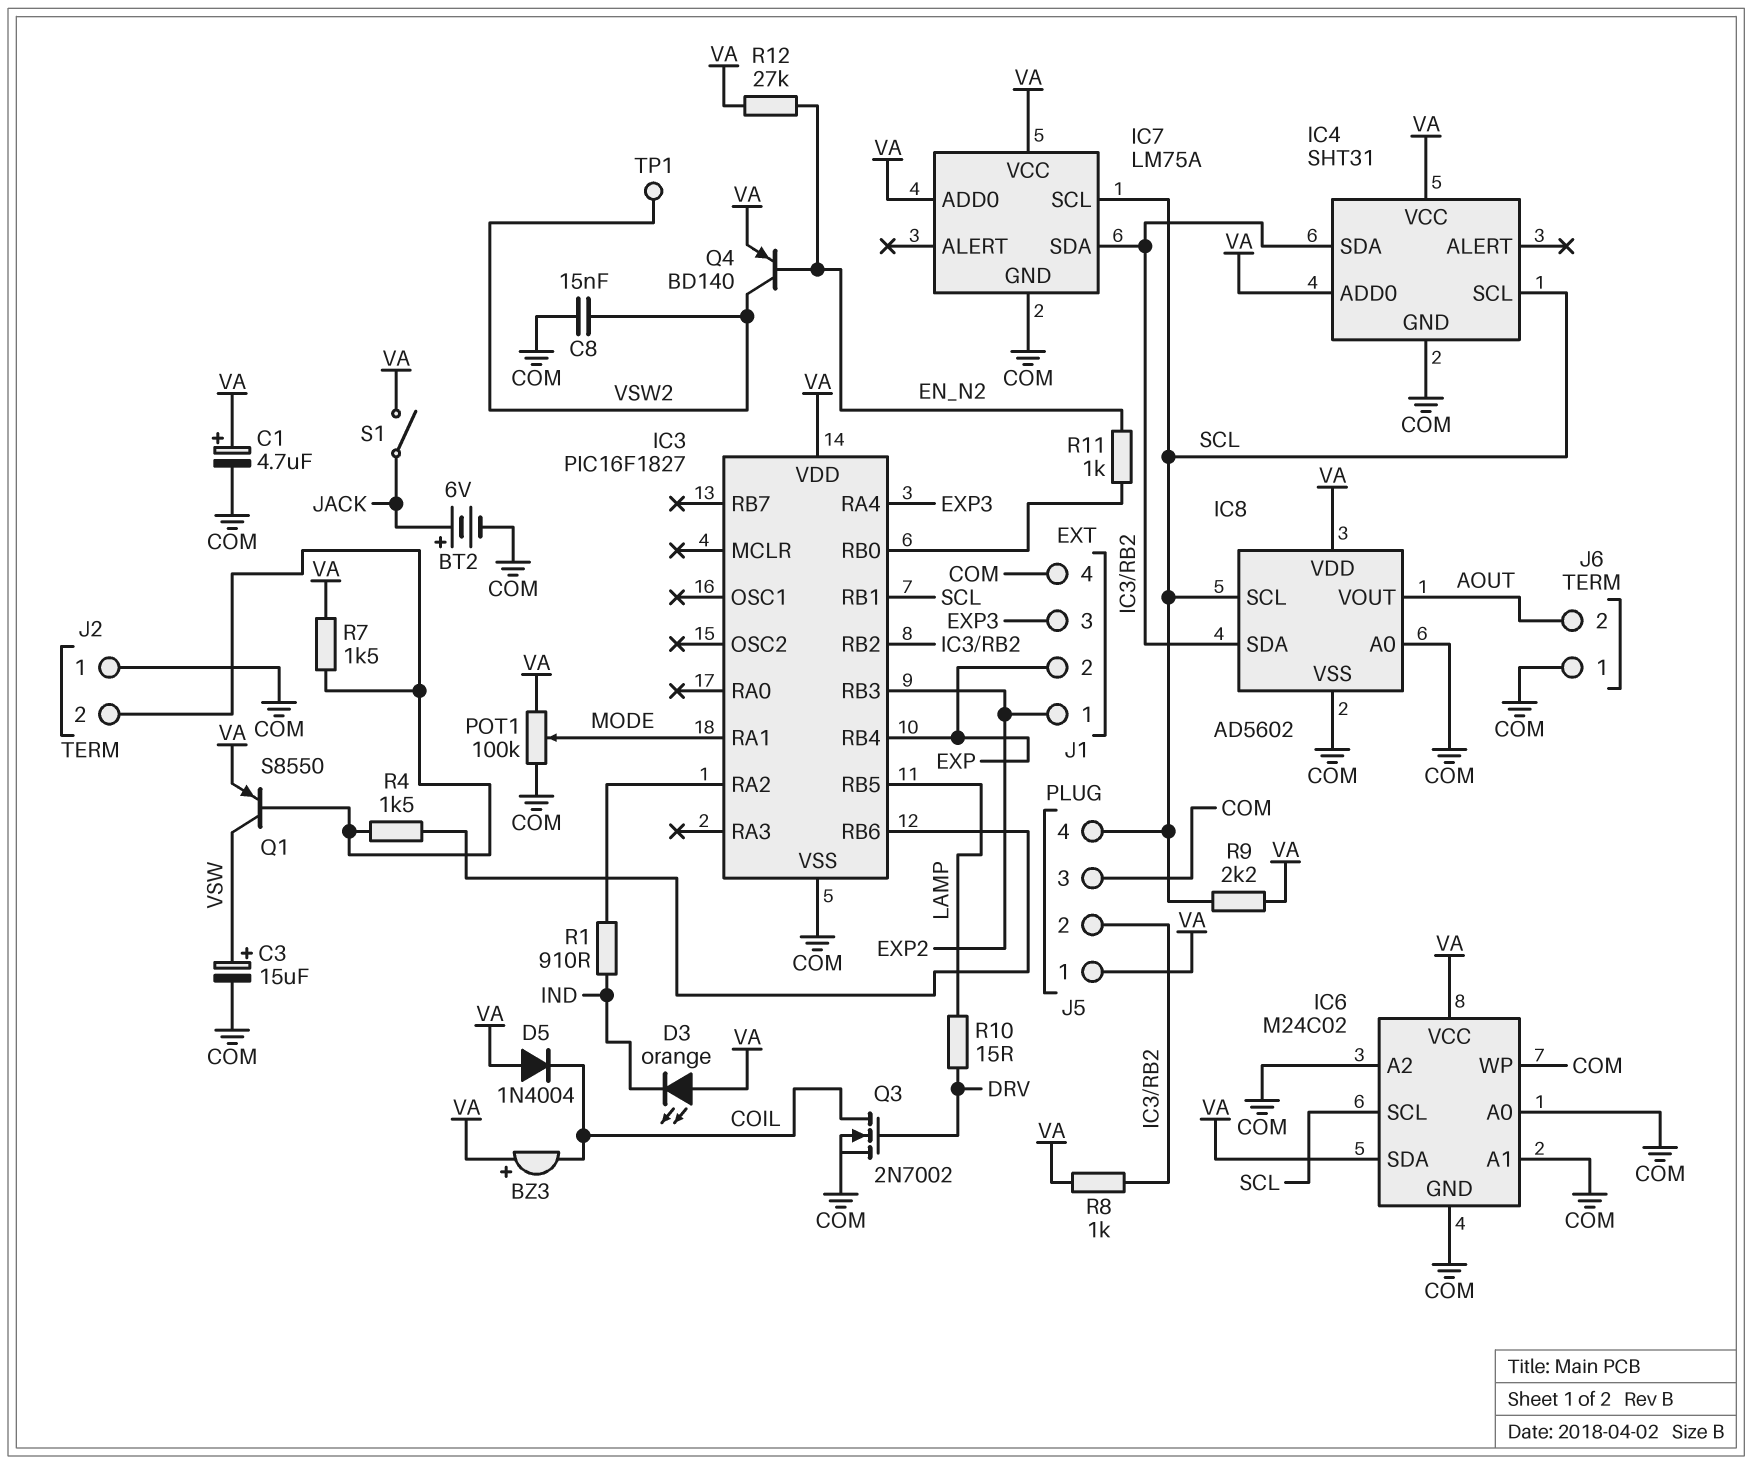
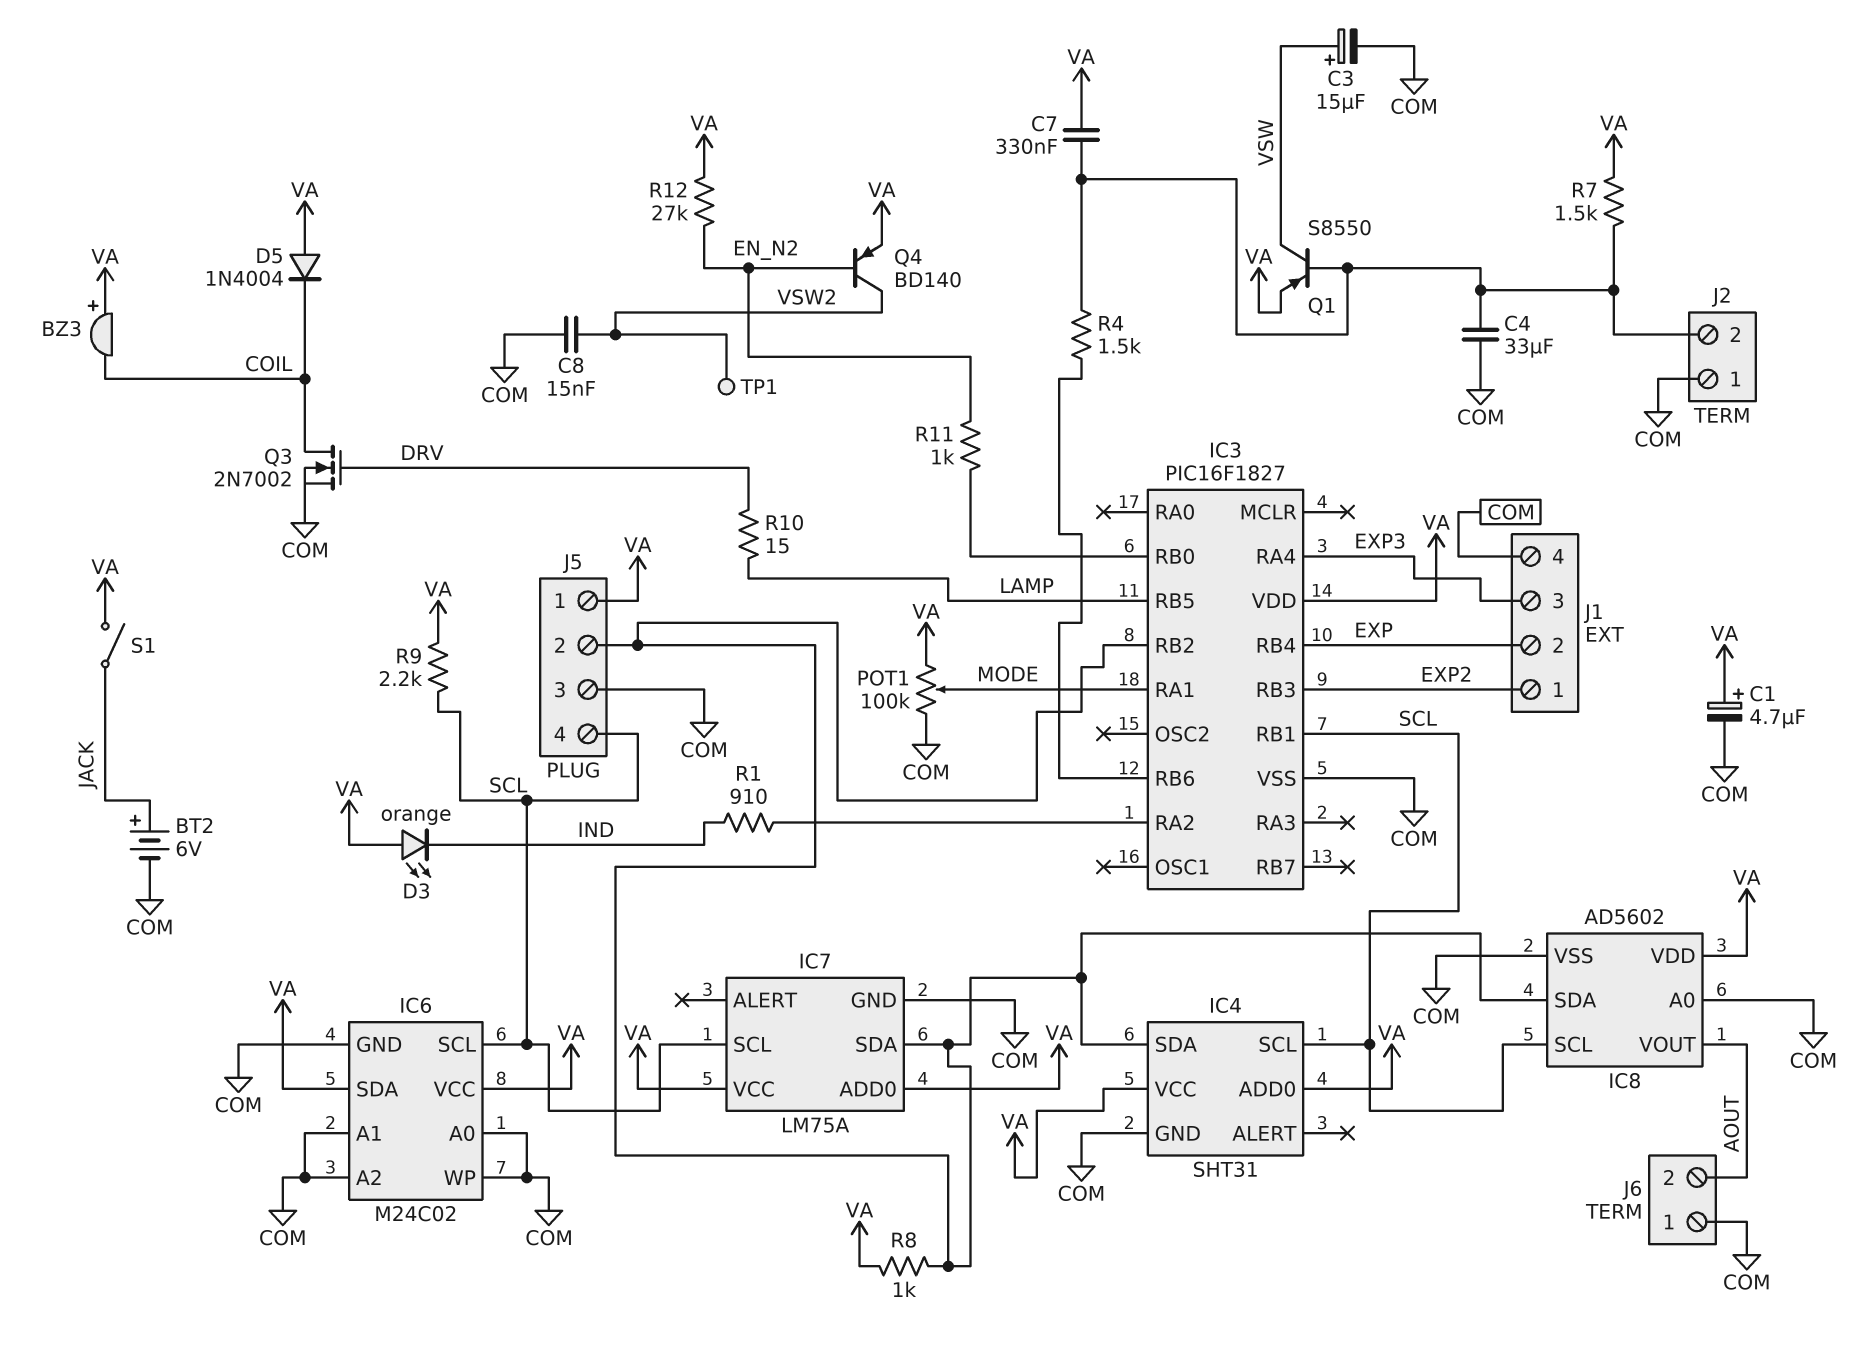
C4: none -> 33uF (COM, J2/2)
C7: none -> 330nF (J2/2, VA)

